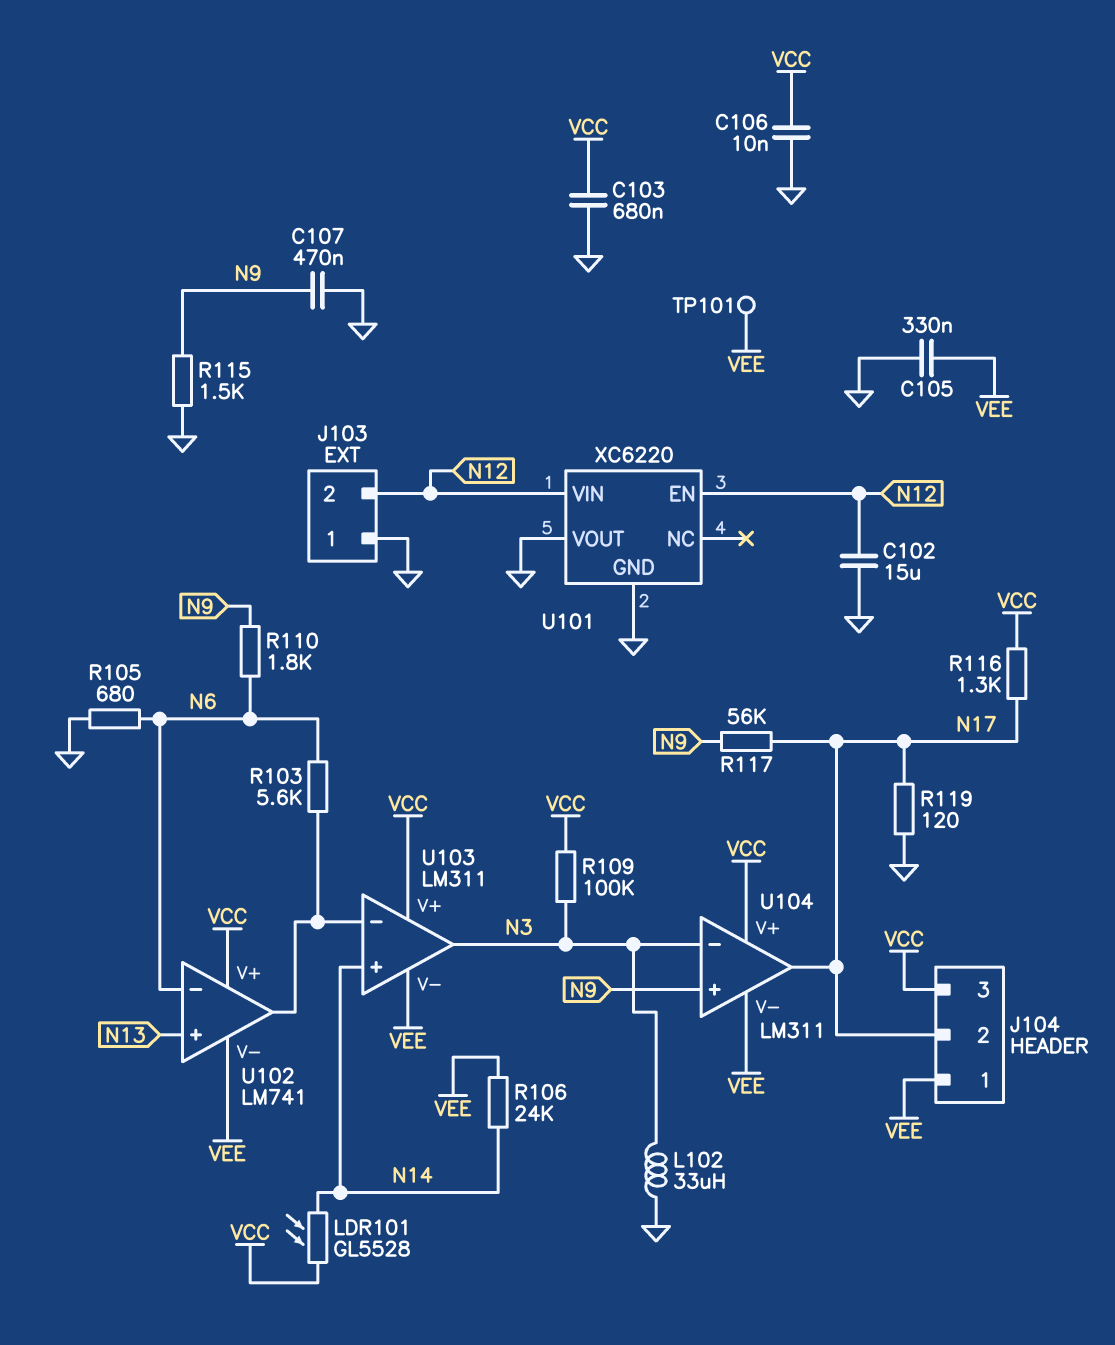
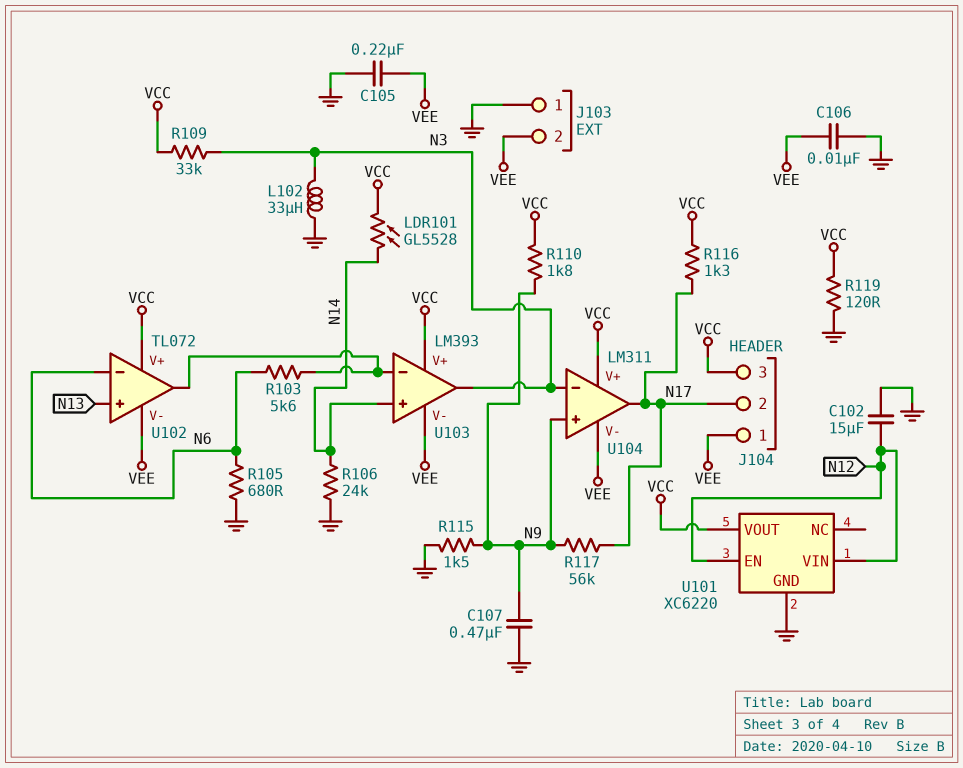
C103: 680nF (GND, VCC) -> none
C105: 330nF (GND, VEE) -> 220nF (GND, VEE)
C106: 10nF (GND, VCC) -> 10nF (GND, VEE)
J103 pin 2: N12 -> VEE
R106: 24k (N14, VEE) -> 24k (GND, N14)
R109: 100k (N3, VCC) -> 33k (N3, VCC)
R110: 1.8k (N6, N9) -> 1.8k (N9, VCC)
R119: 120 (GND, N17) -> 120 (GND, VCC)
TP101: test point (VEE) -> none
U101 pin VOUT: GND -> VCC
U102: LM741 -> TL072
U103: LM311 -> LM393

